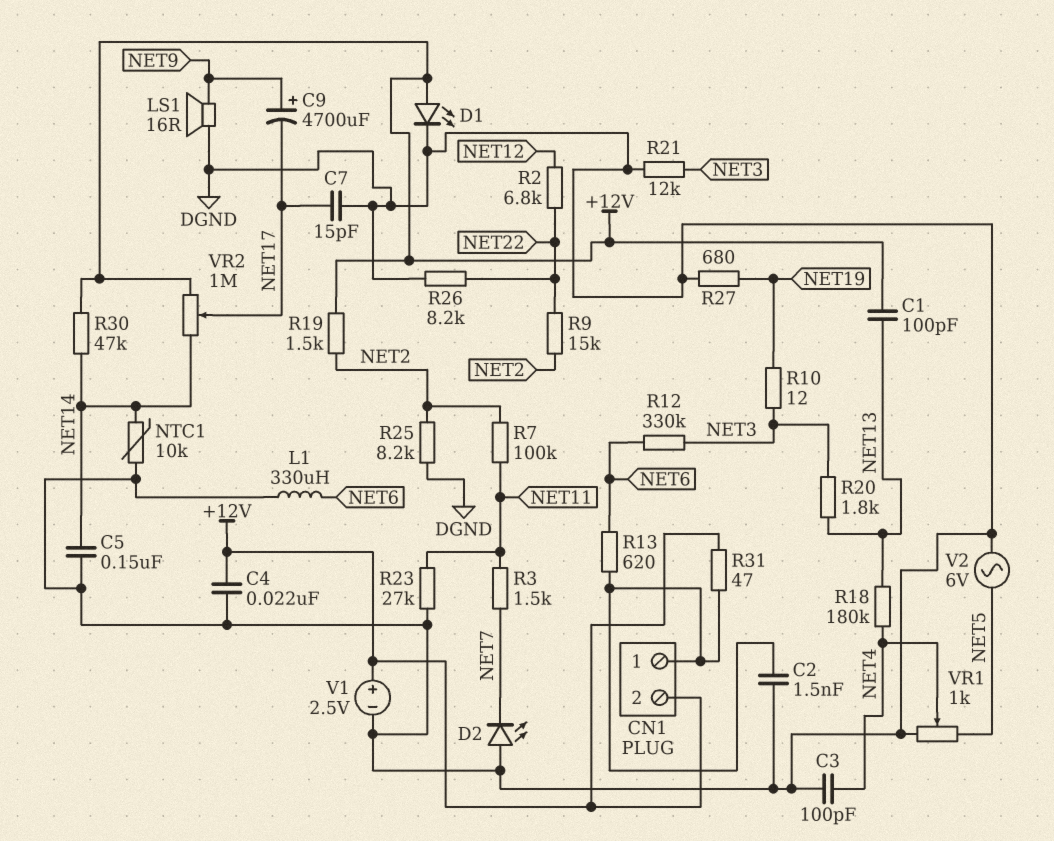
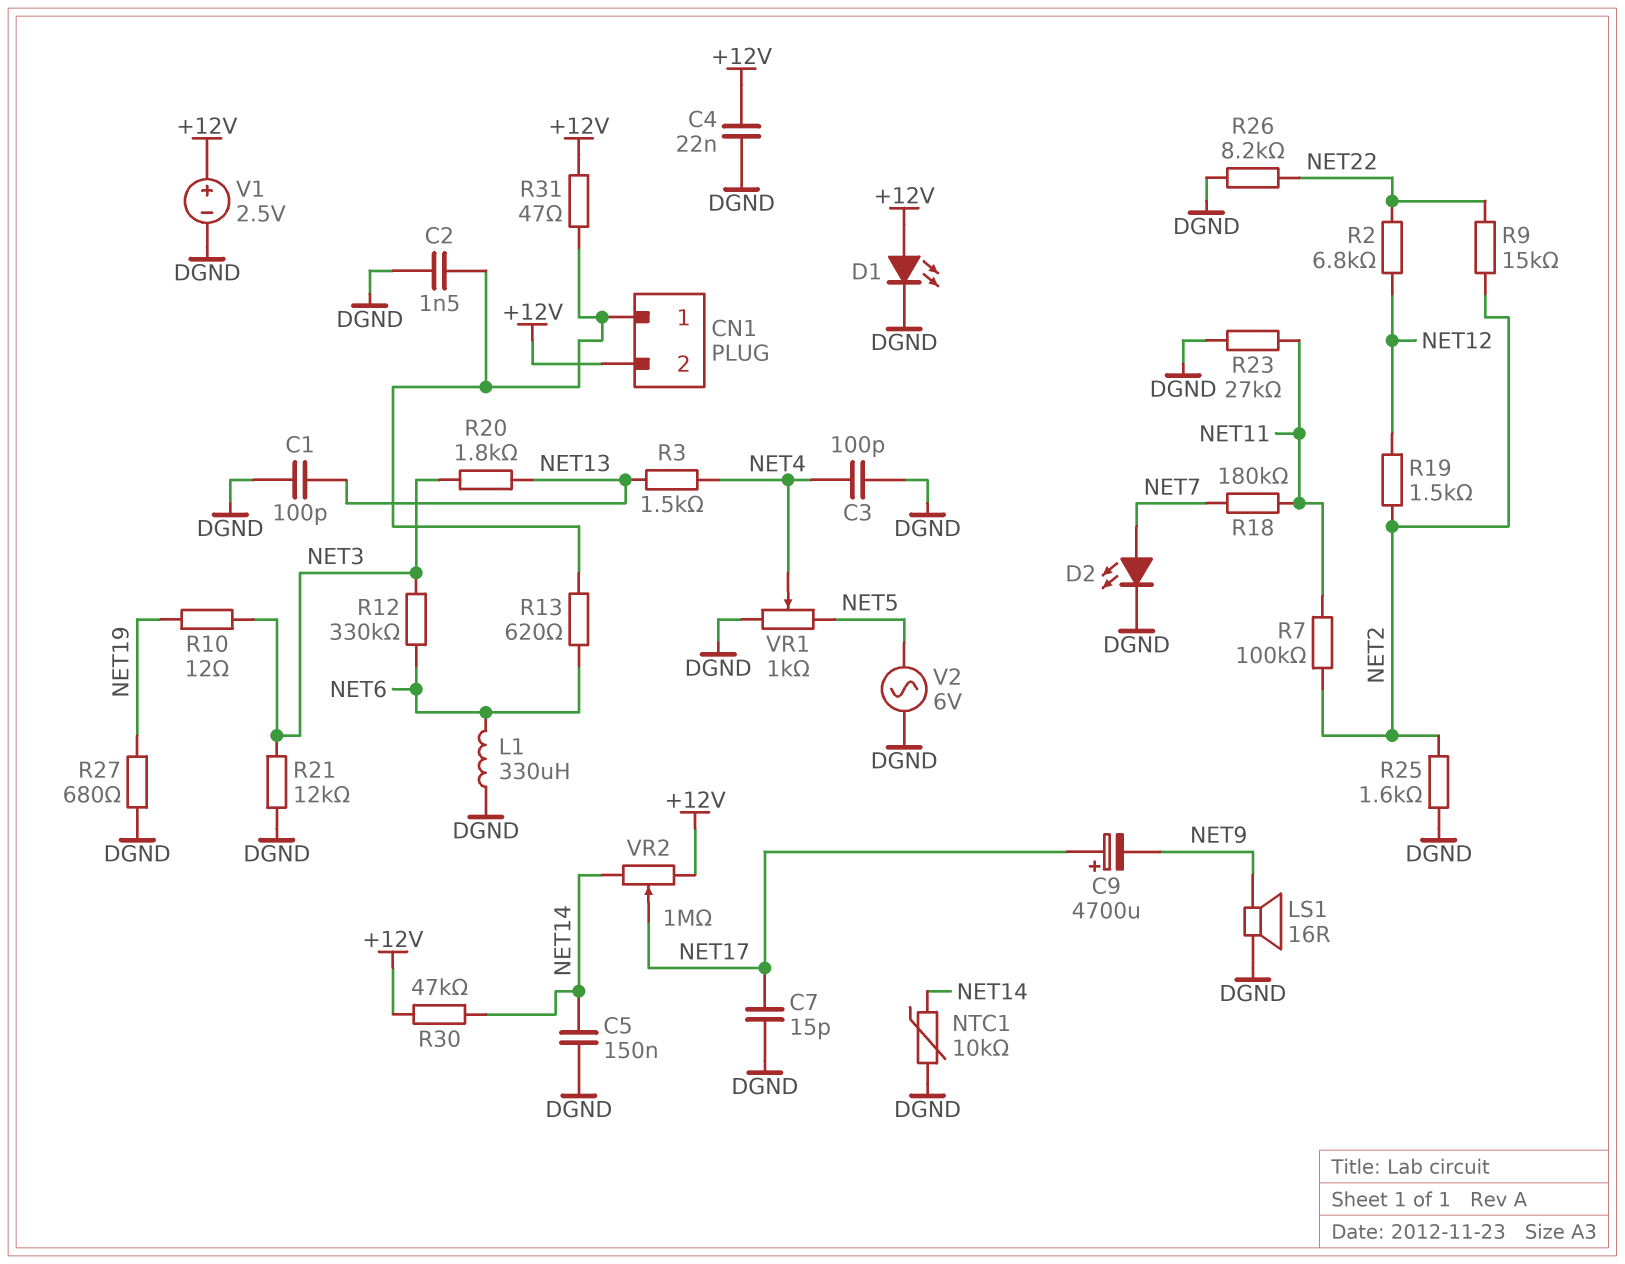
C1: 100pF (+12V, NET13) -> 100pF (DGND, NET13)
C9: 4700uF (plus NET9, minus NET17) -> 4700uF (plus NET17, minus NET9)
D2: LED (A DGND, K NET7) -> LED (A NET7, K DGND)
R3: 1.5k (NET7, NET11) -> 1.5k (NET4, NET13)
R18: 180k (NET4, NET13) -> 180k (NET7, NET11)
R19: 1.5k (+12V, NET2) -> 1.5k (NET2, NET12)
R25: 8.2k (DGND, NET2) -> 1.6k (DGND, NET2)

